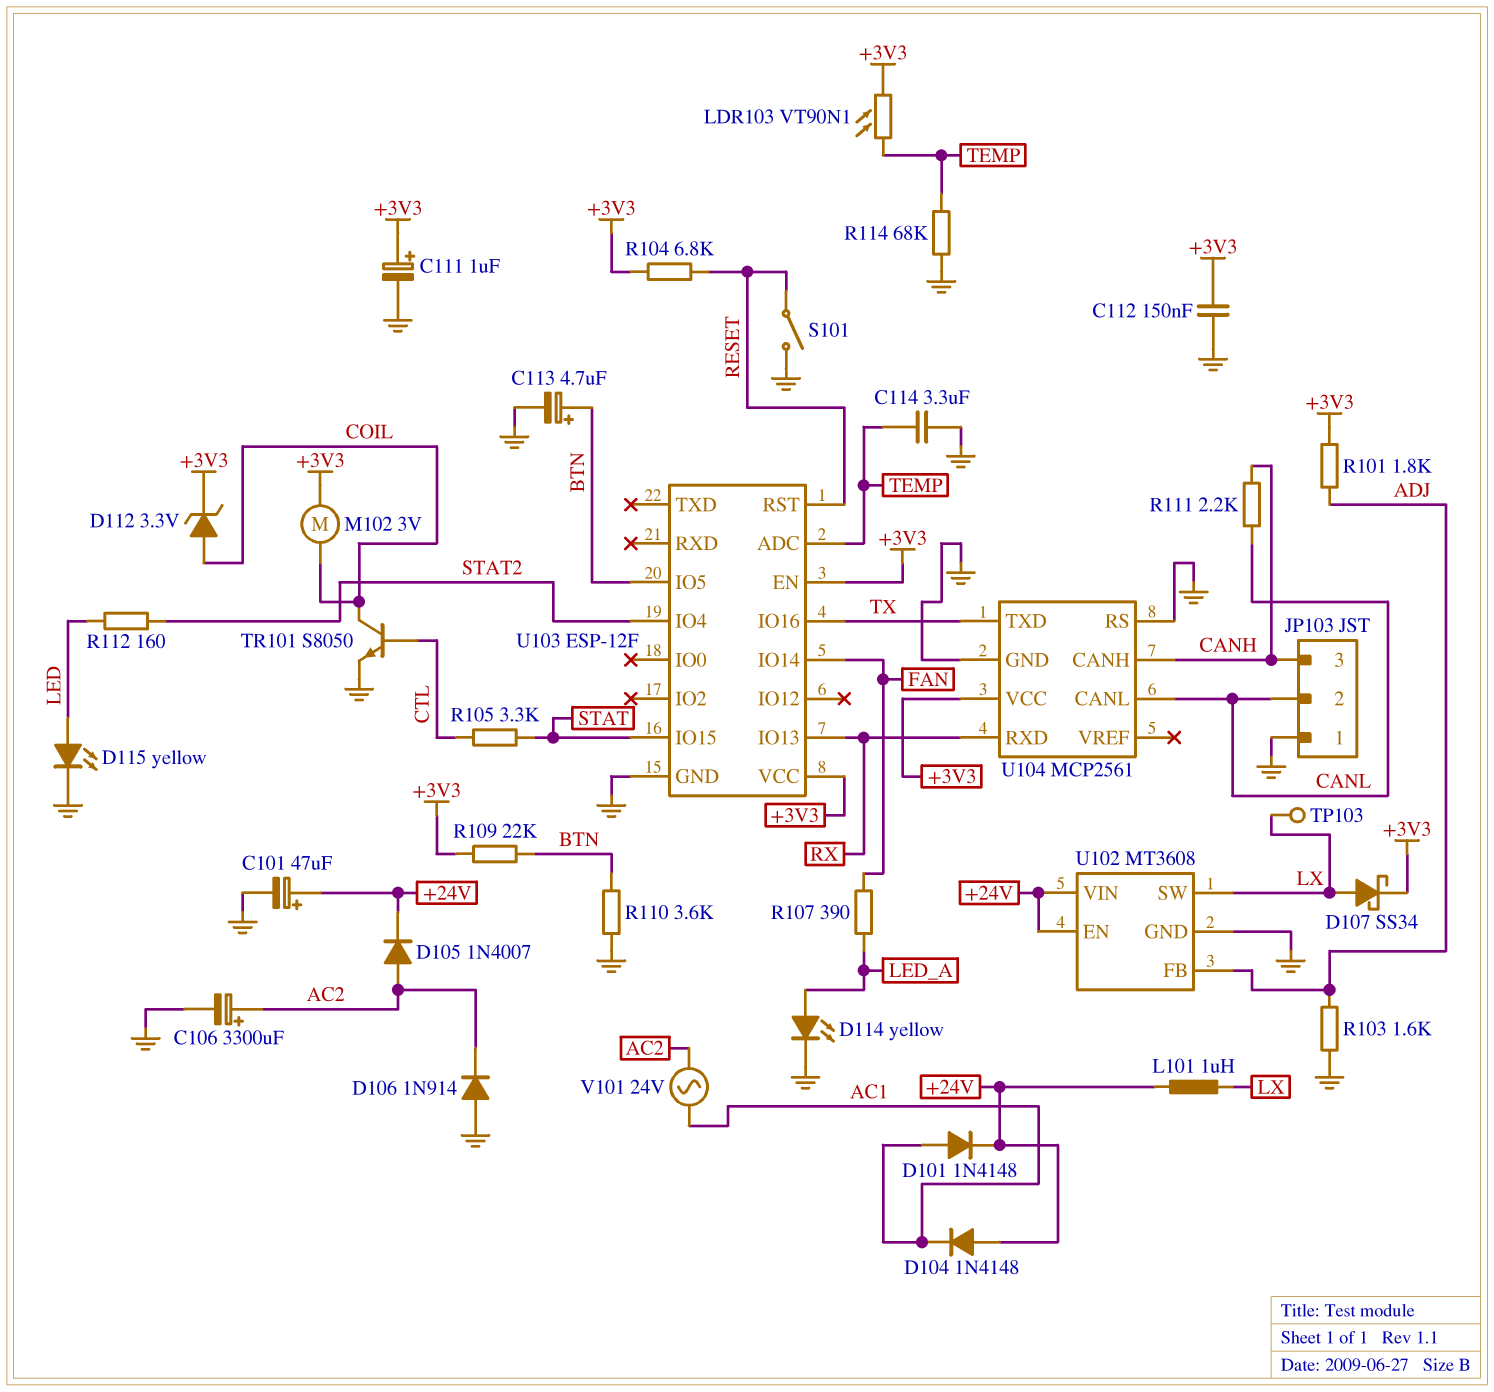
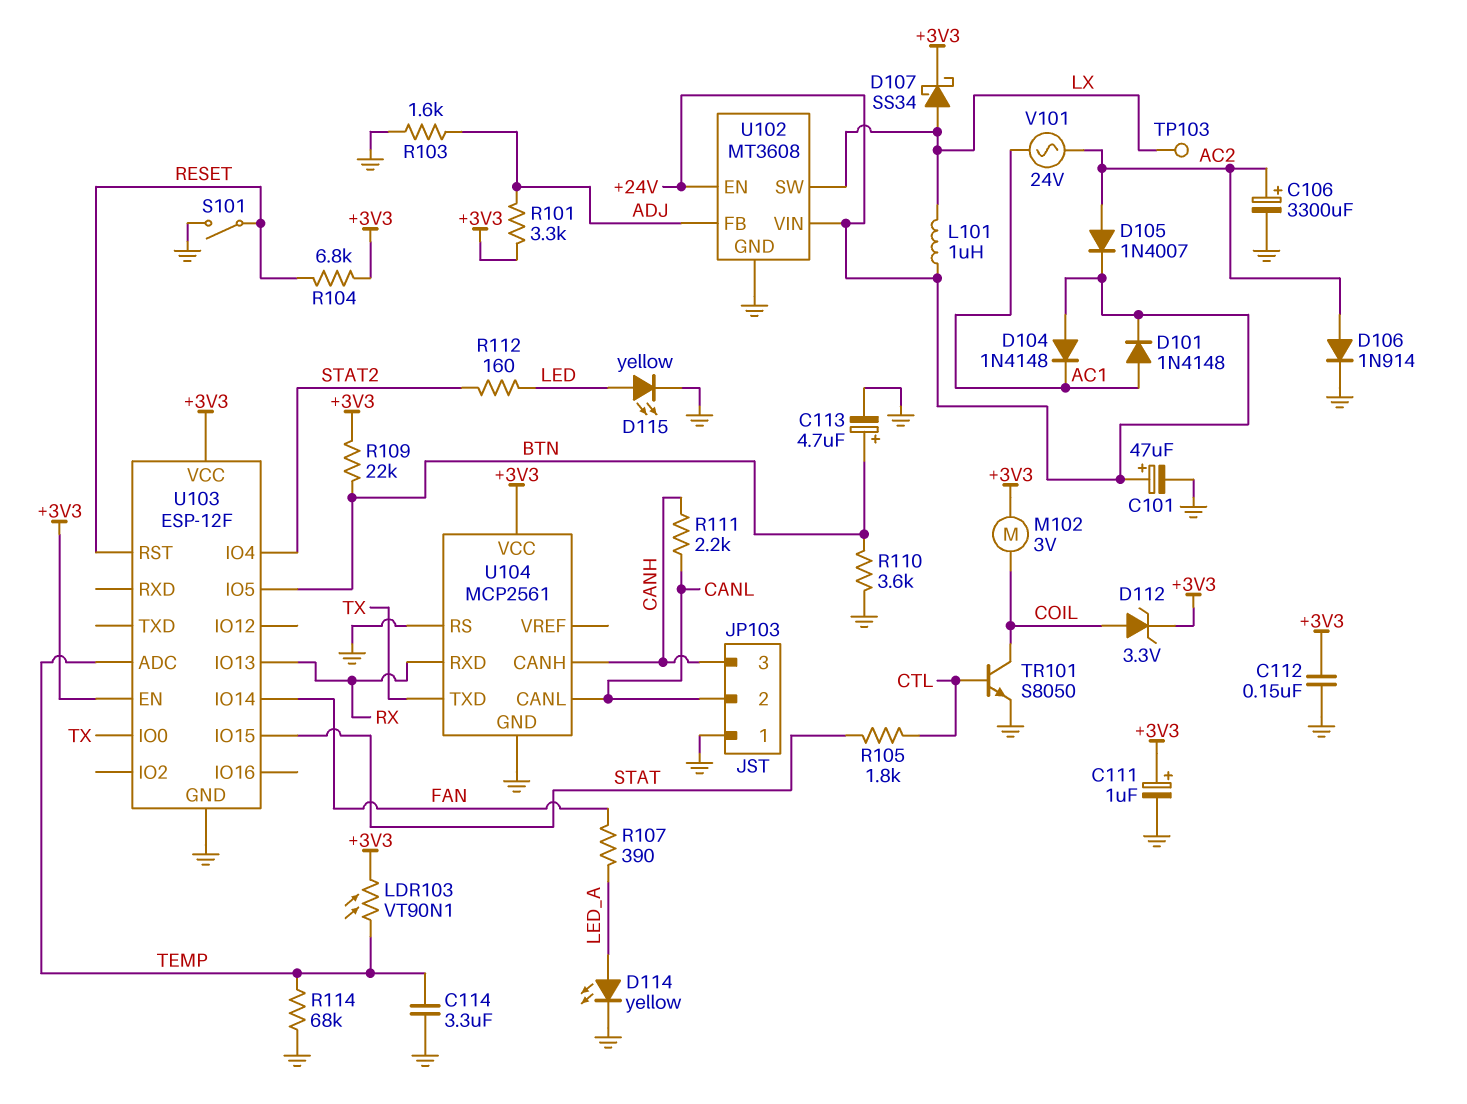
D106: diode 1N914 (A GND, K AC2) -> diode 1N914 (A AC2, K GND)
R101: 1.8k (+3V3, ADJ) -> 3.3k (+3V3, ADJ)
R105: 3.3k (CTL, STAT) -> 1.8k (CTL, STAT)
U103 pin IO0: none -> TX
U103 pin IO16: TX -> none

